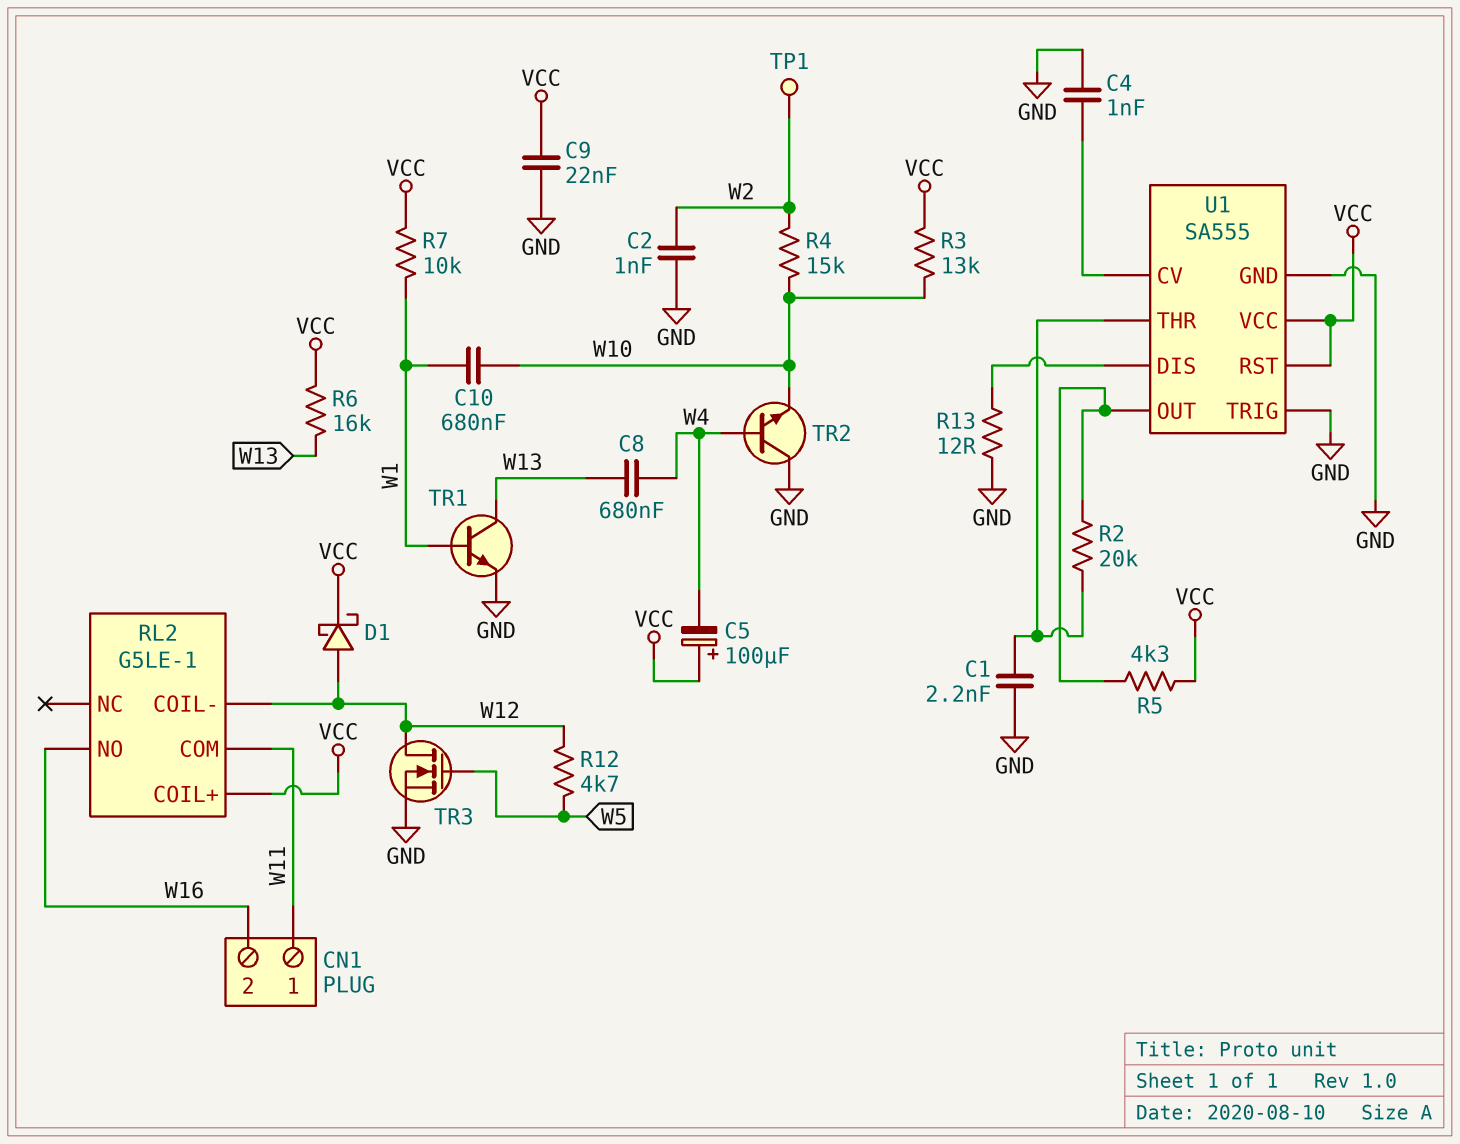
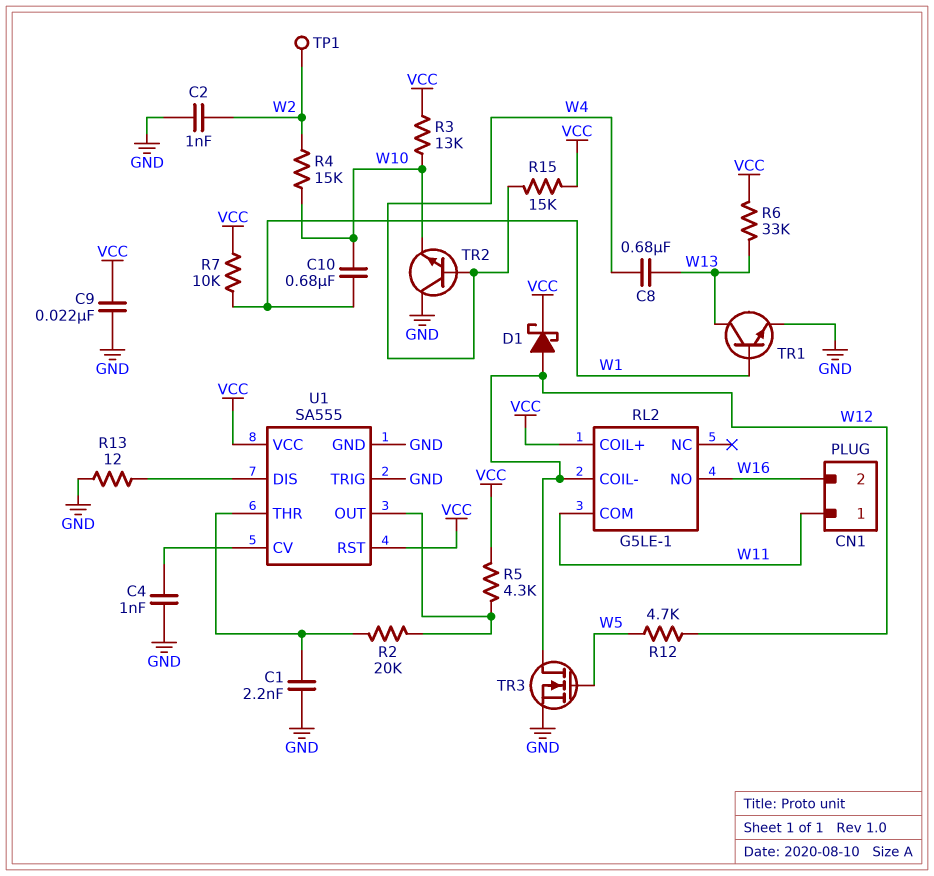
C5: 100uF (plus VCC, minus W4) -> none
R6: 16k (VCC, W13) -> 33k (VCC, W13)
R15: none -> 15k (VCC, W4)

